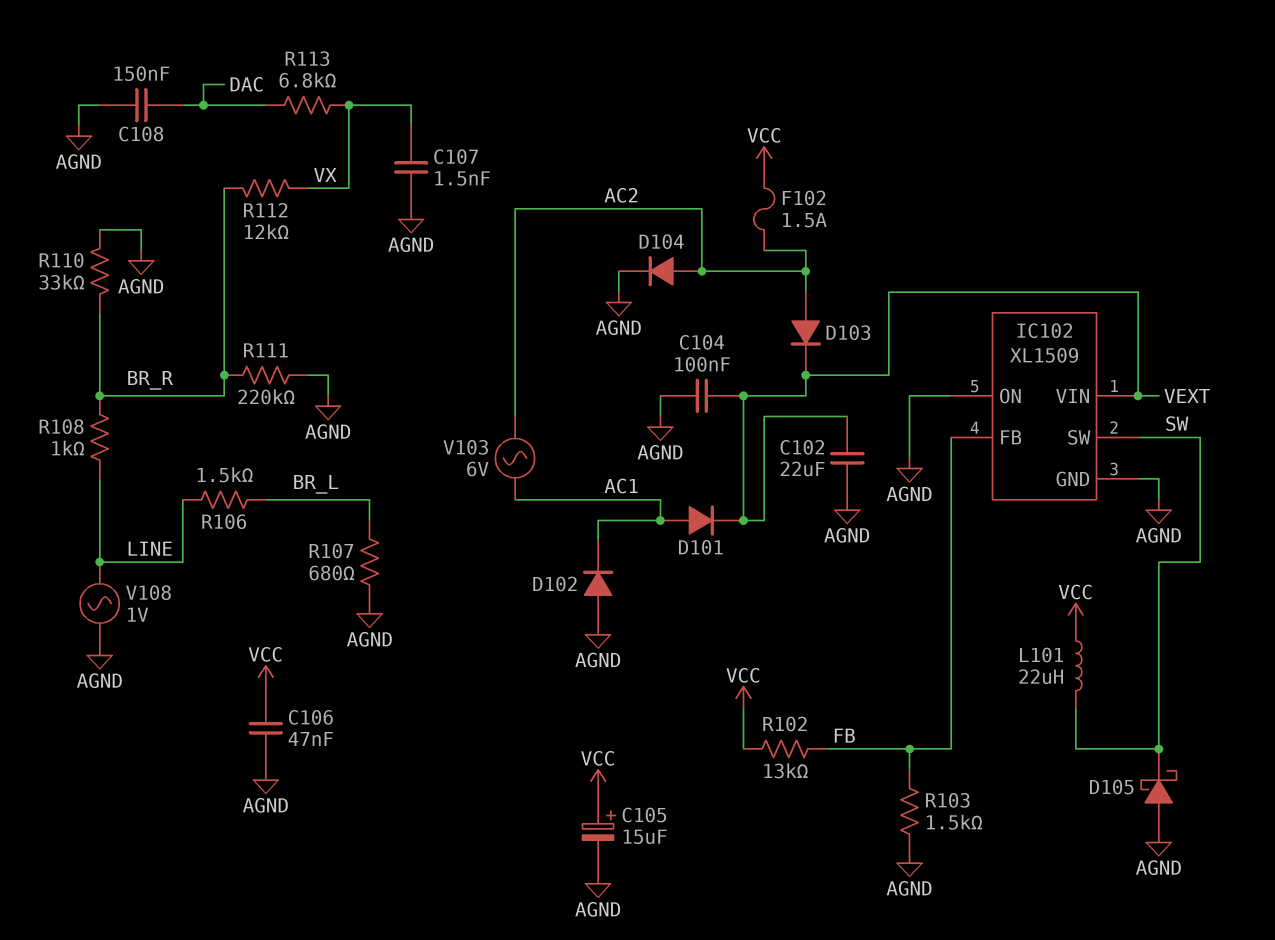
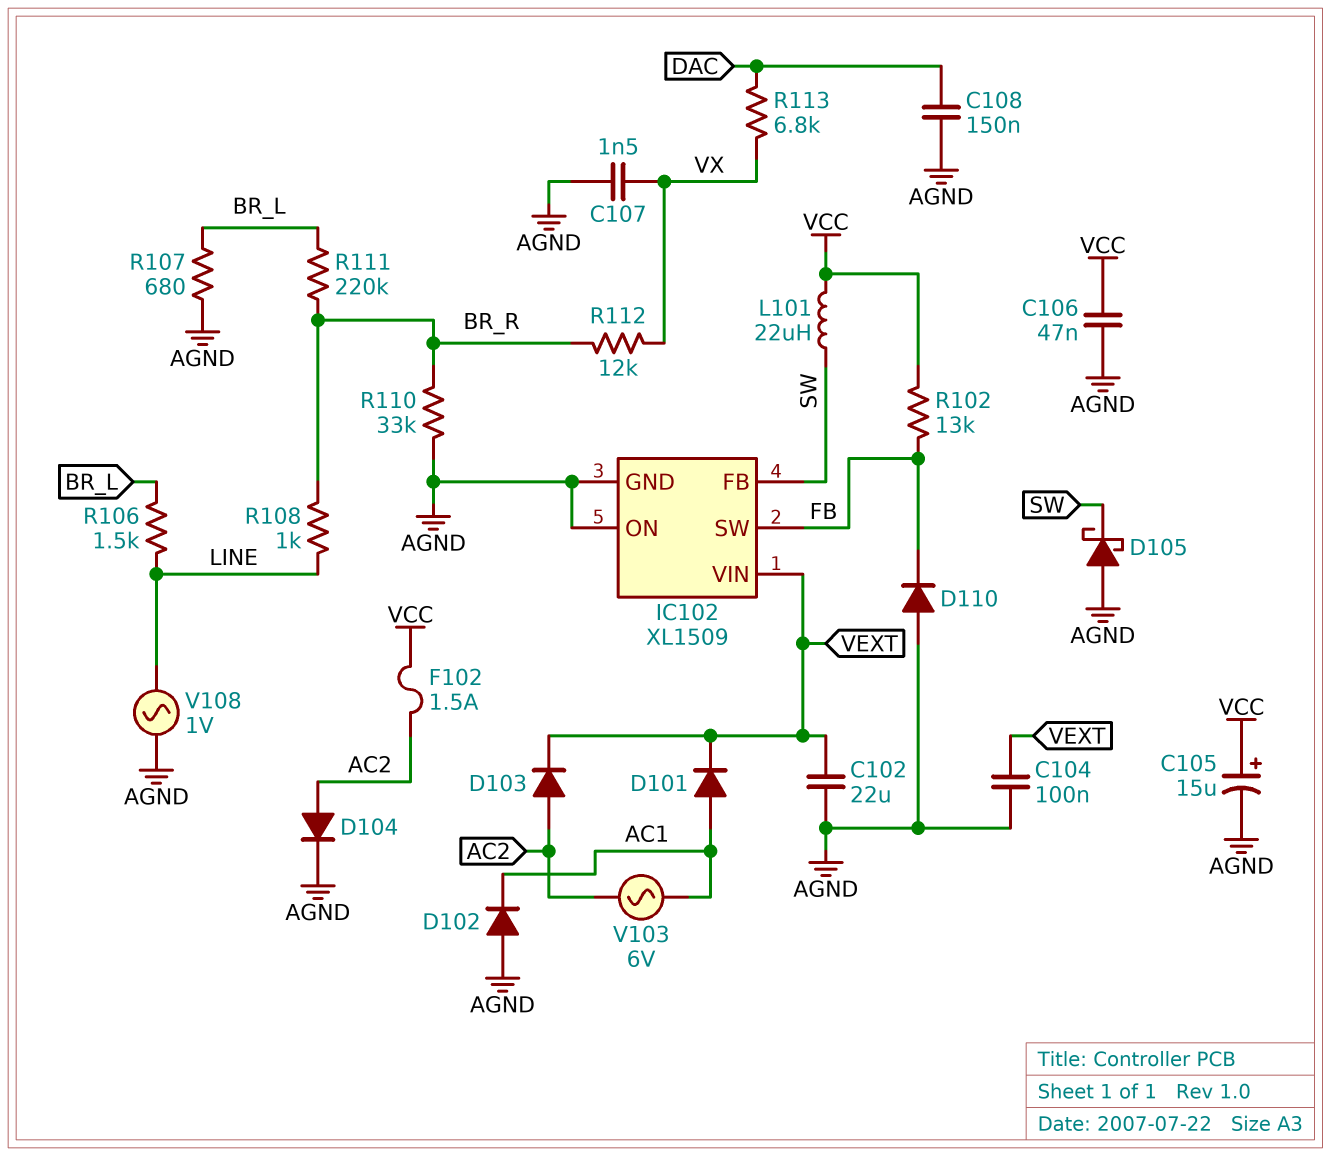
D110: none -> diode (A AGND, K FB)
IC102 pin FB: FB -> SW
IC102 pin SW: SW -> FB
R103: 1.5k (AGND, FB) -> none
R111: 220k (AGND, BR_R) -> 220k (BR_L, BR_R)

